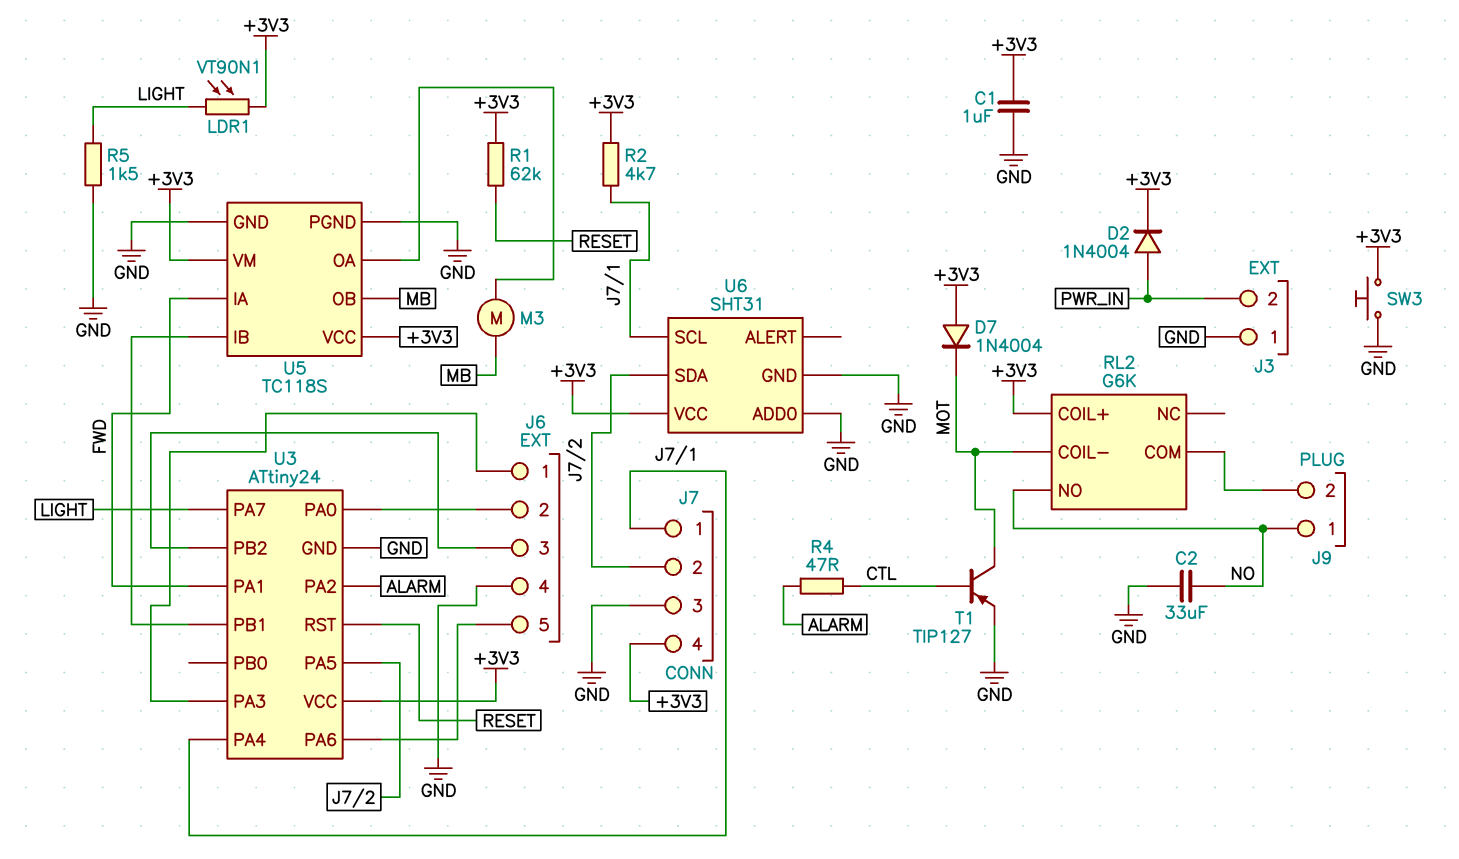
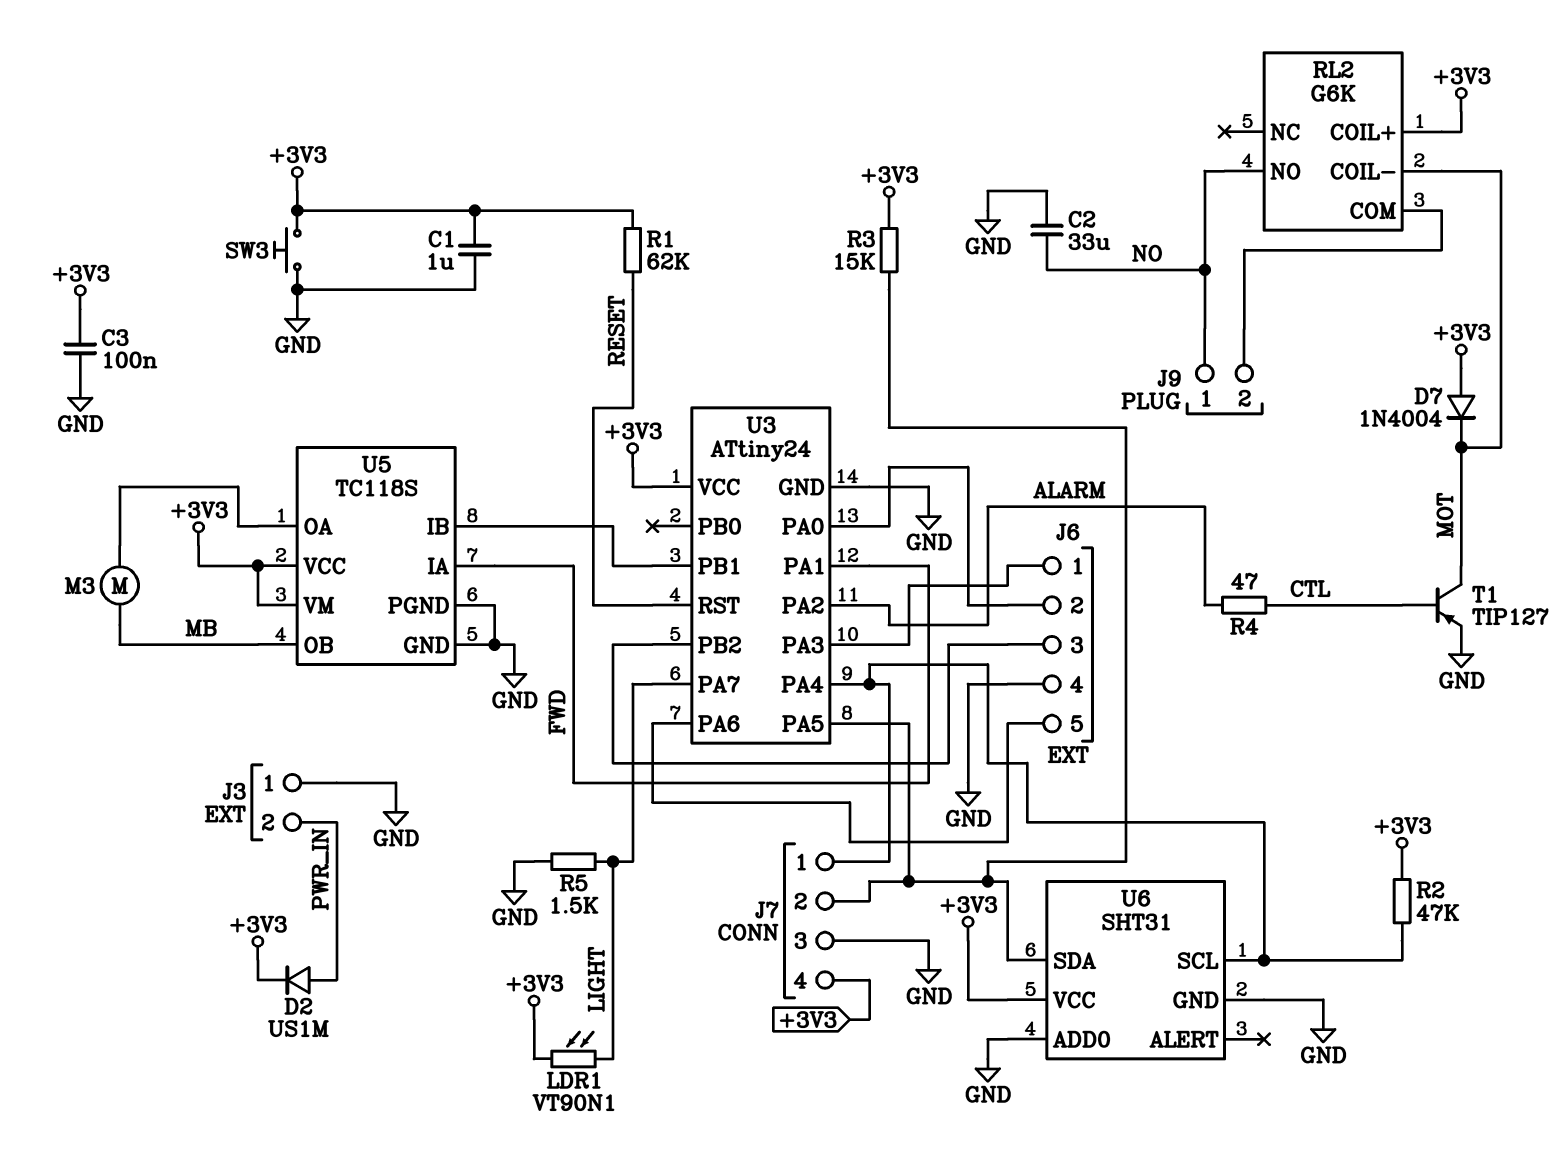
C3: none -> 100nF (+3V3, GND)
D2: diode 1N4004 (A PWR_IN, K +3V3) -> diode US1M (A PWR_IN, K +3V3)
R2: 4.7k (+3V3, J7/1) -> 47k (+3V3, J7/1)
R3: none -> 15k (+3V3, J7/2)

